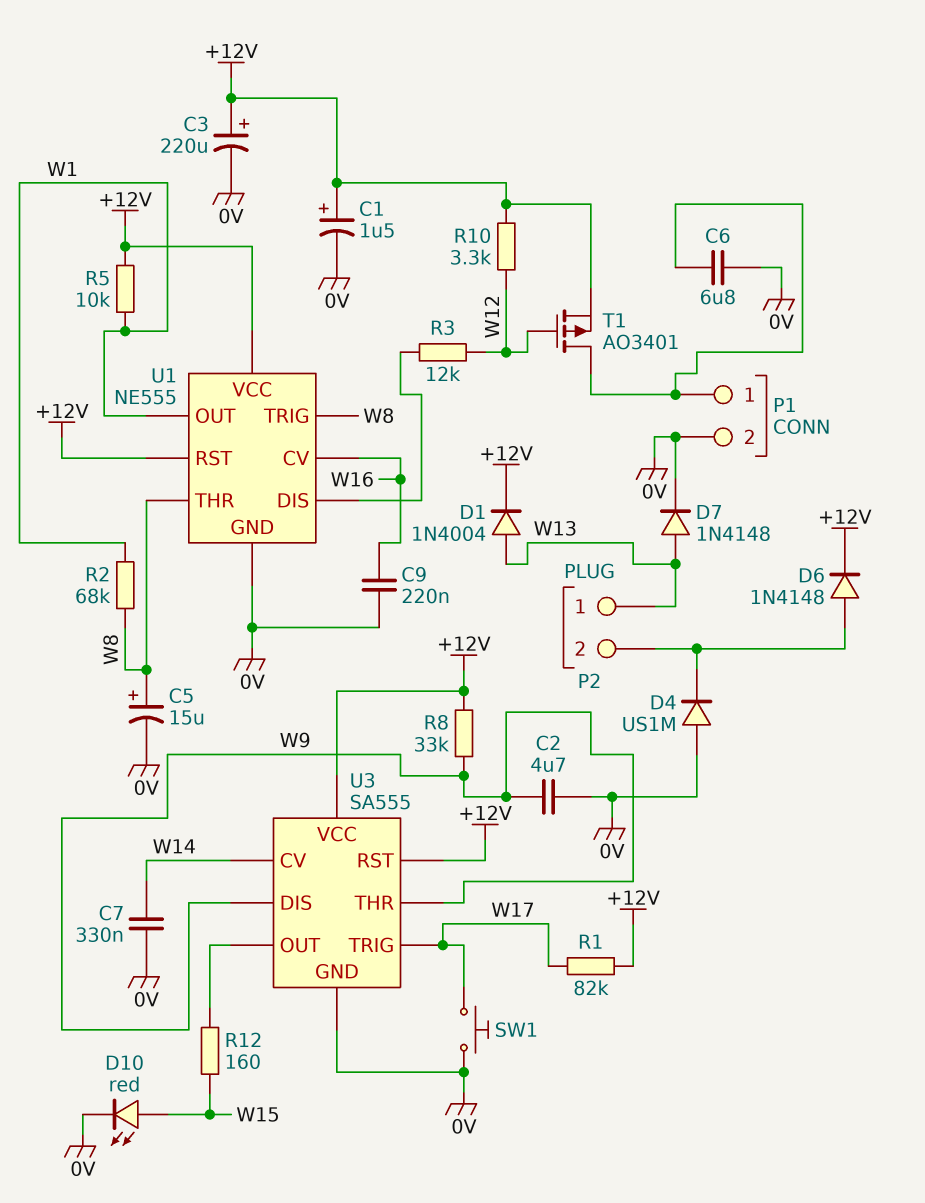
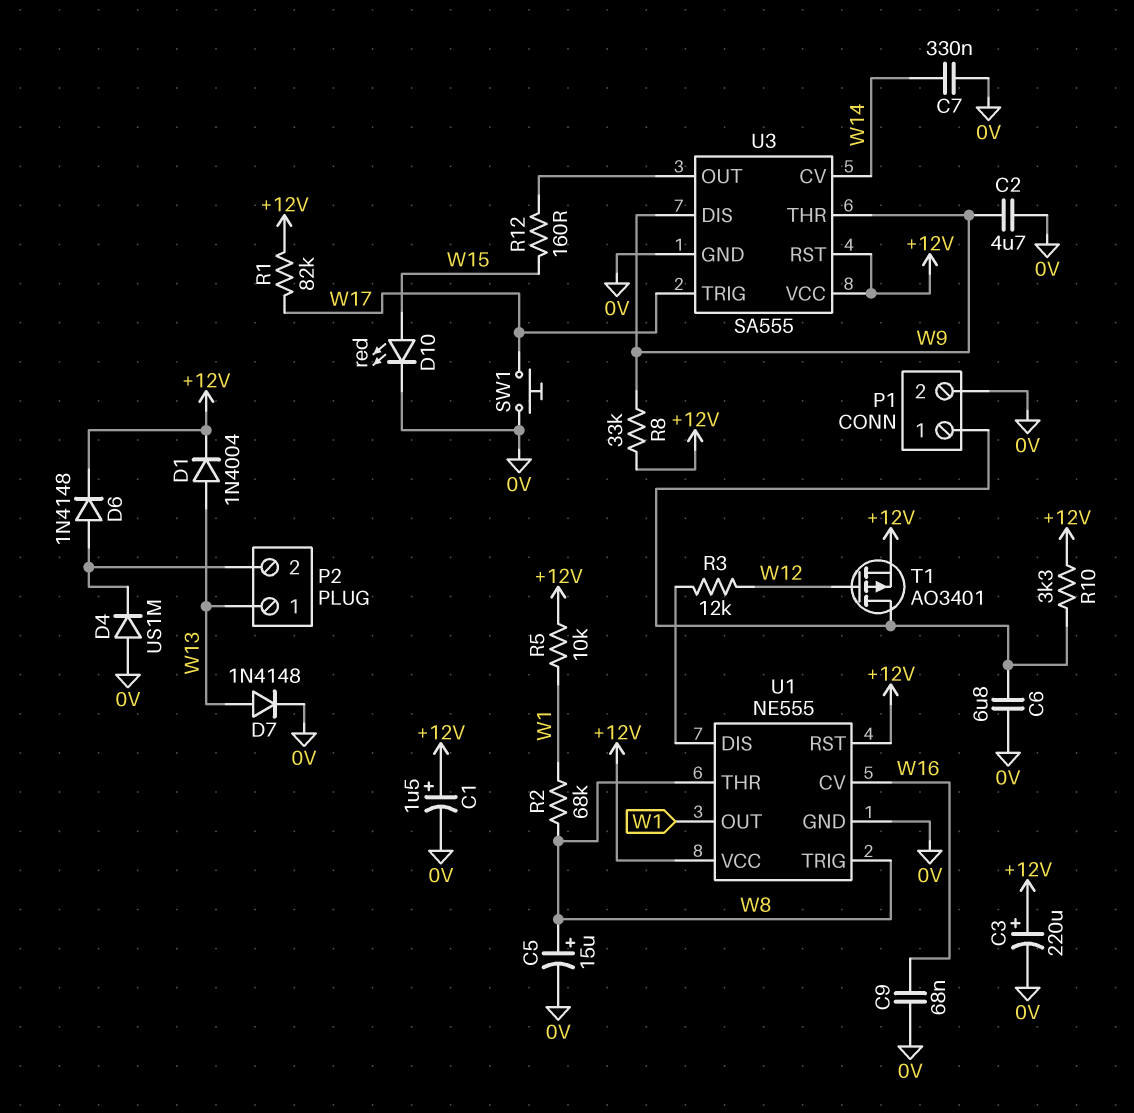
C9: 220nF (0V, W16) -> 68nF (0V, W16)
R10: 3.3k (+12V, W12) -> 3.3k (+12V, P1/1)

